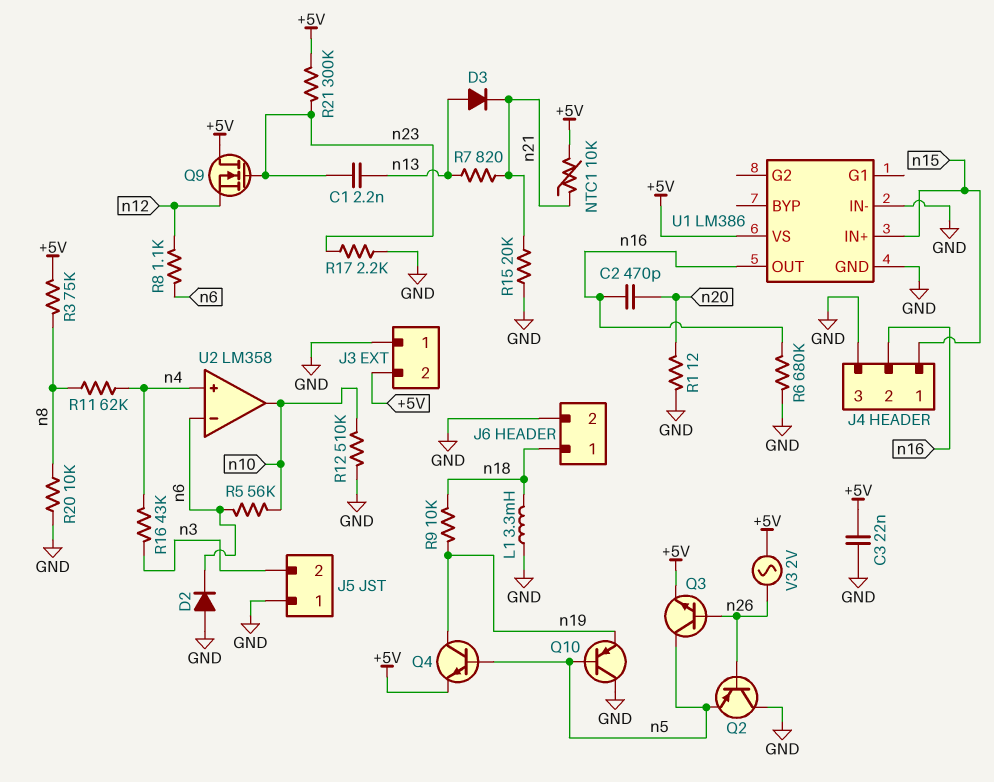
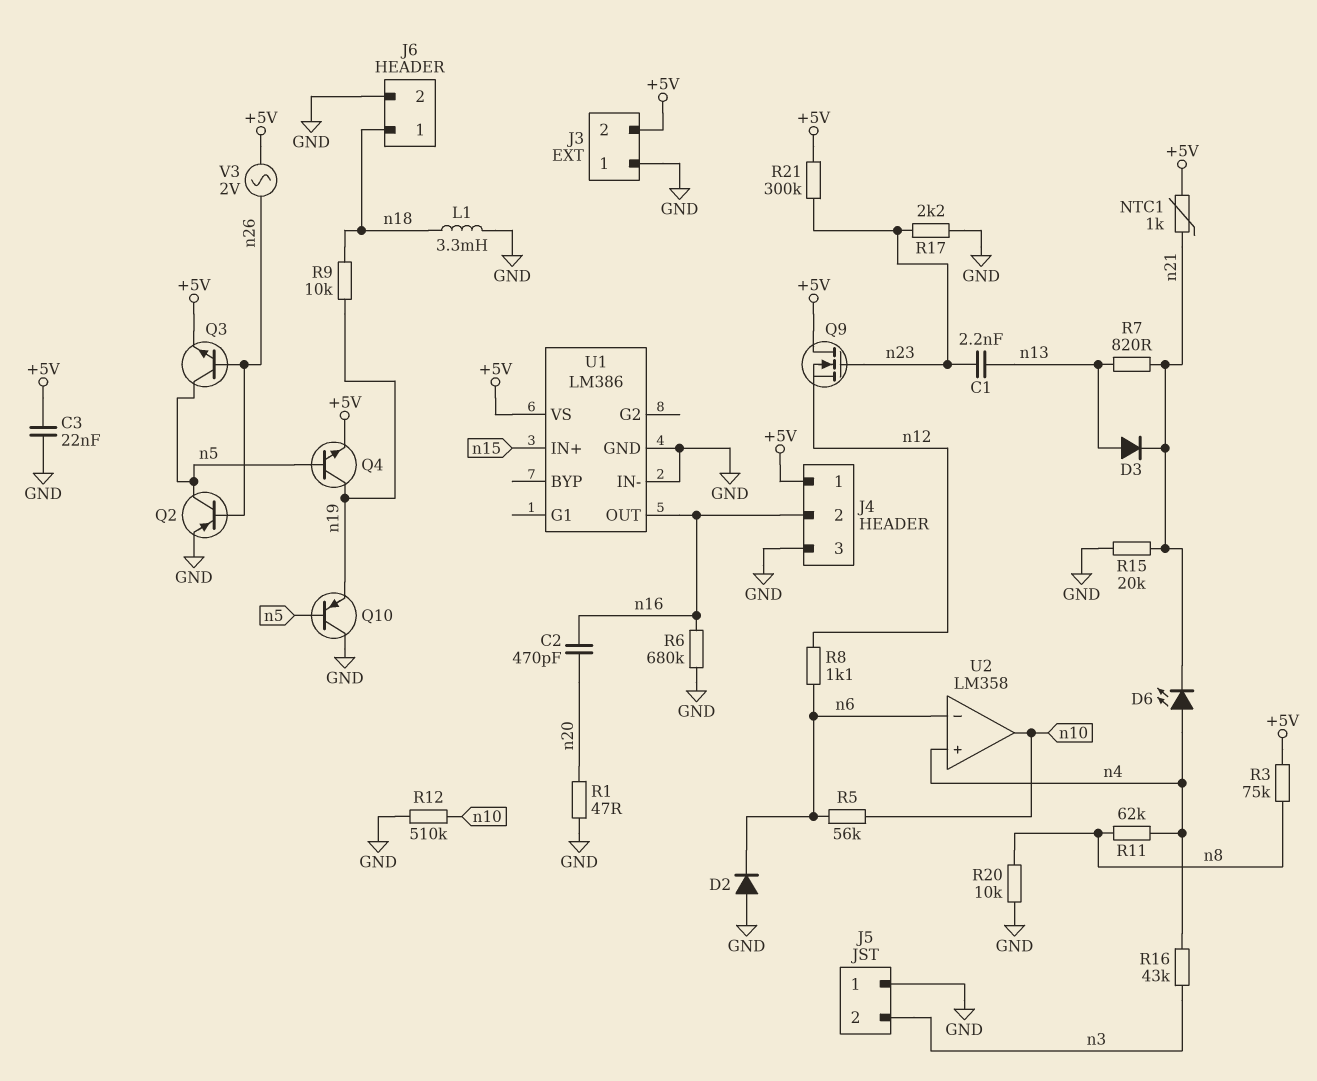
D6: none -> LED (A n4, K n21)
J4 pin 1: n15 -> +5V
NTC1: 10k (+5V, n21) -> 1k (+5V, n21)
Q2: PNP (B n26, C GND, E n5) -> PNP (B n26, C n5, E GND)
R1: 12 (GND, n20) -> 47 (GND, n20)

